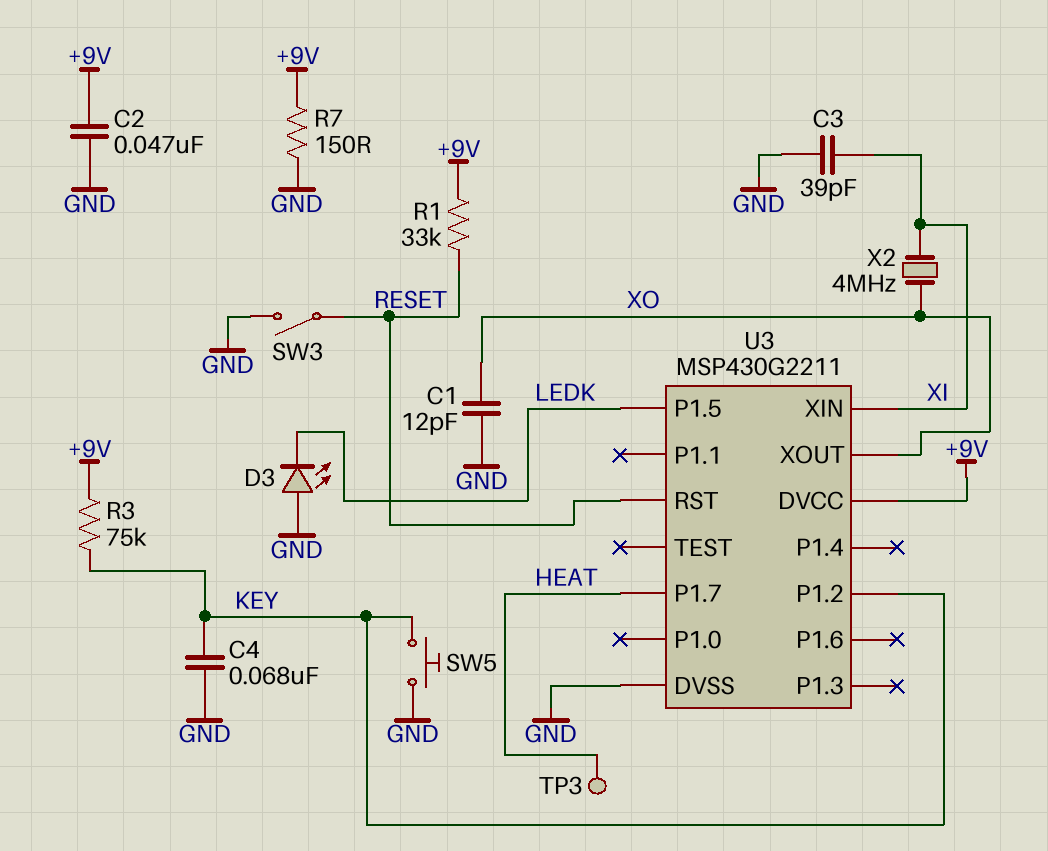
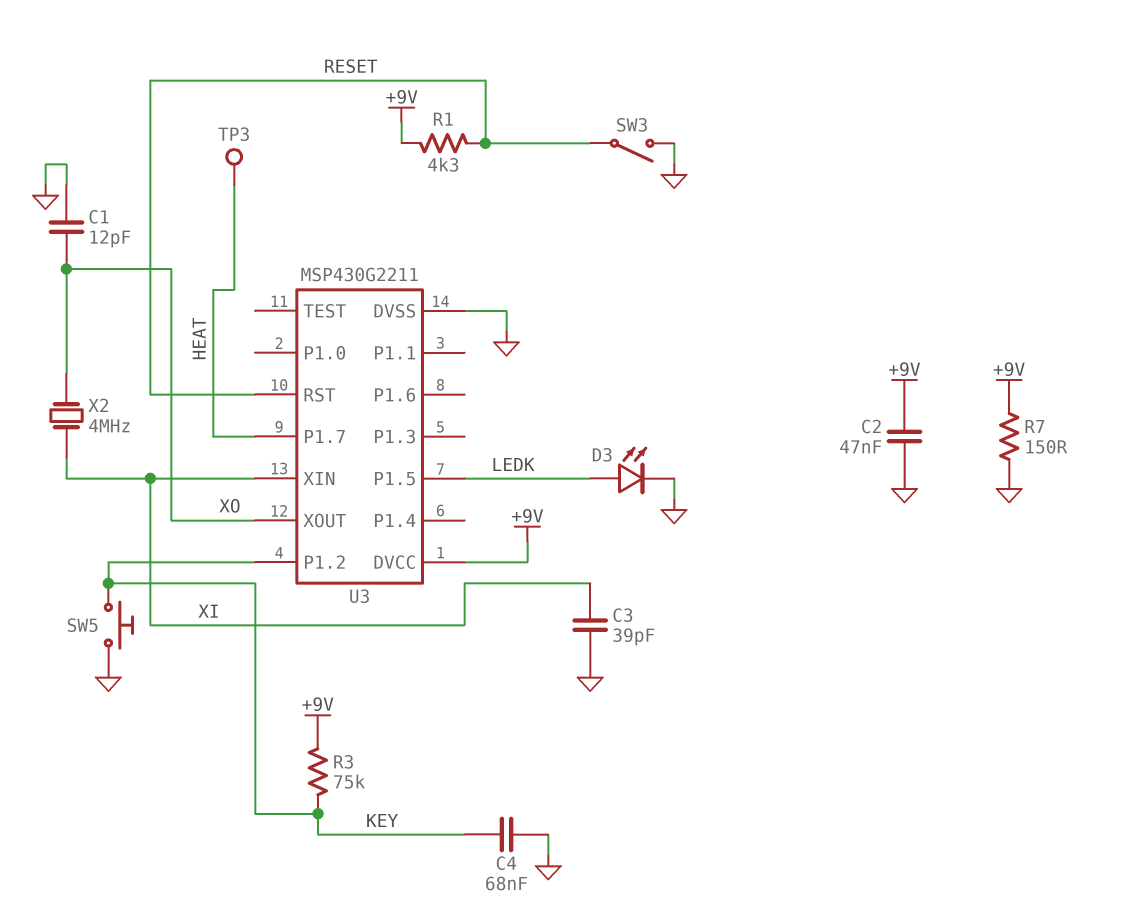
D3: LED (A GND, K LEDK) -> LED (A LEDK, K GND)
R1: 33k (+9V, RESET) -> 4.3k (+9V, RESET)

